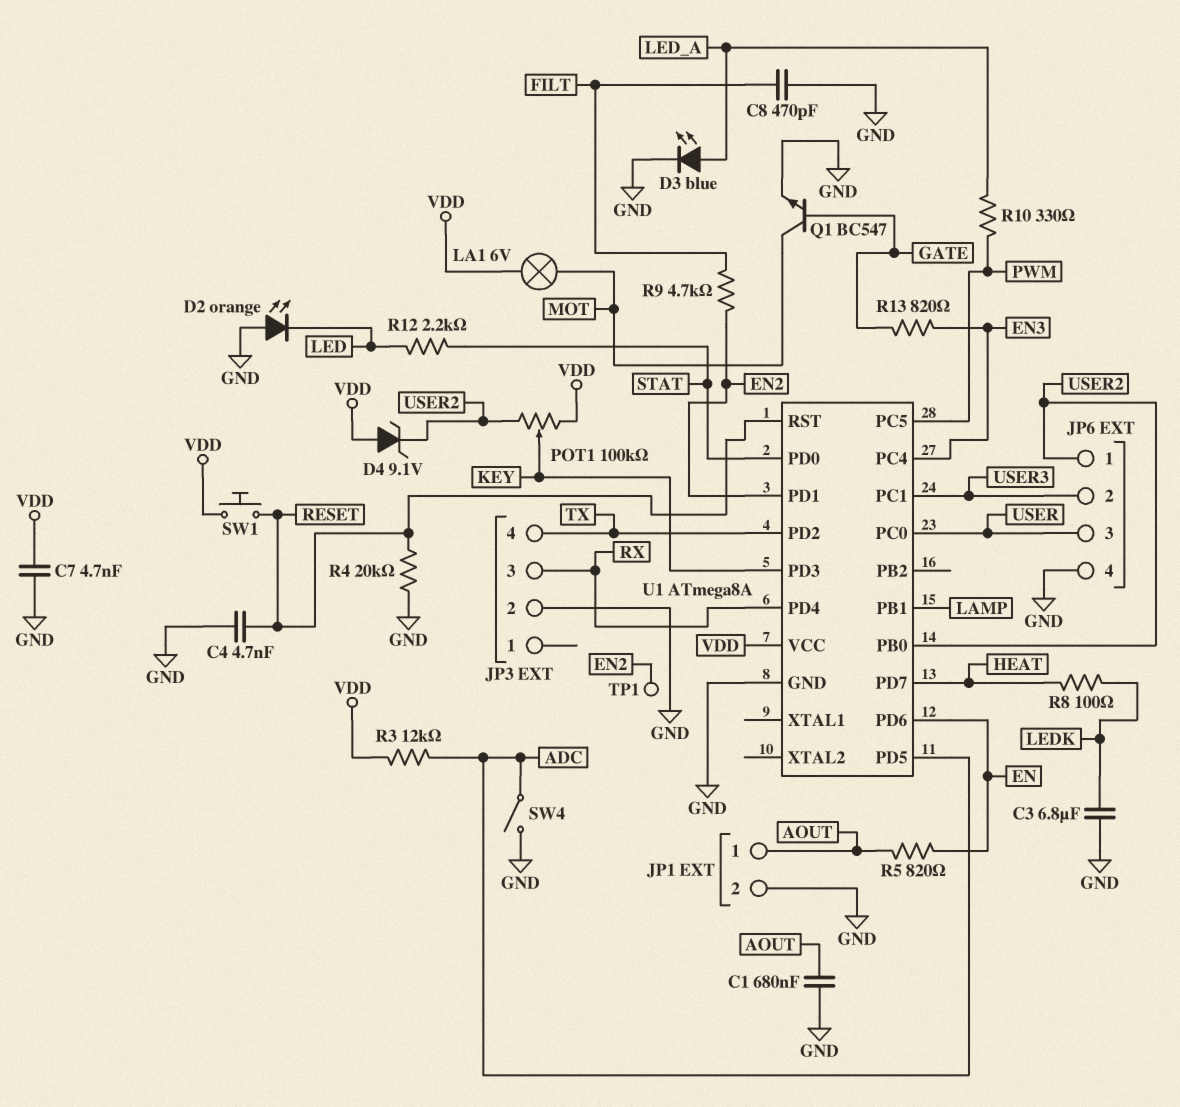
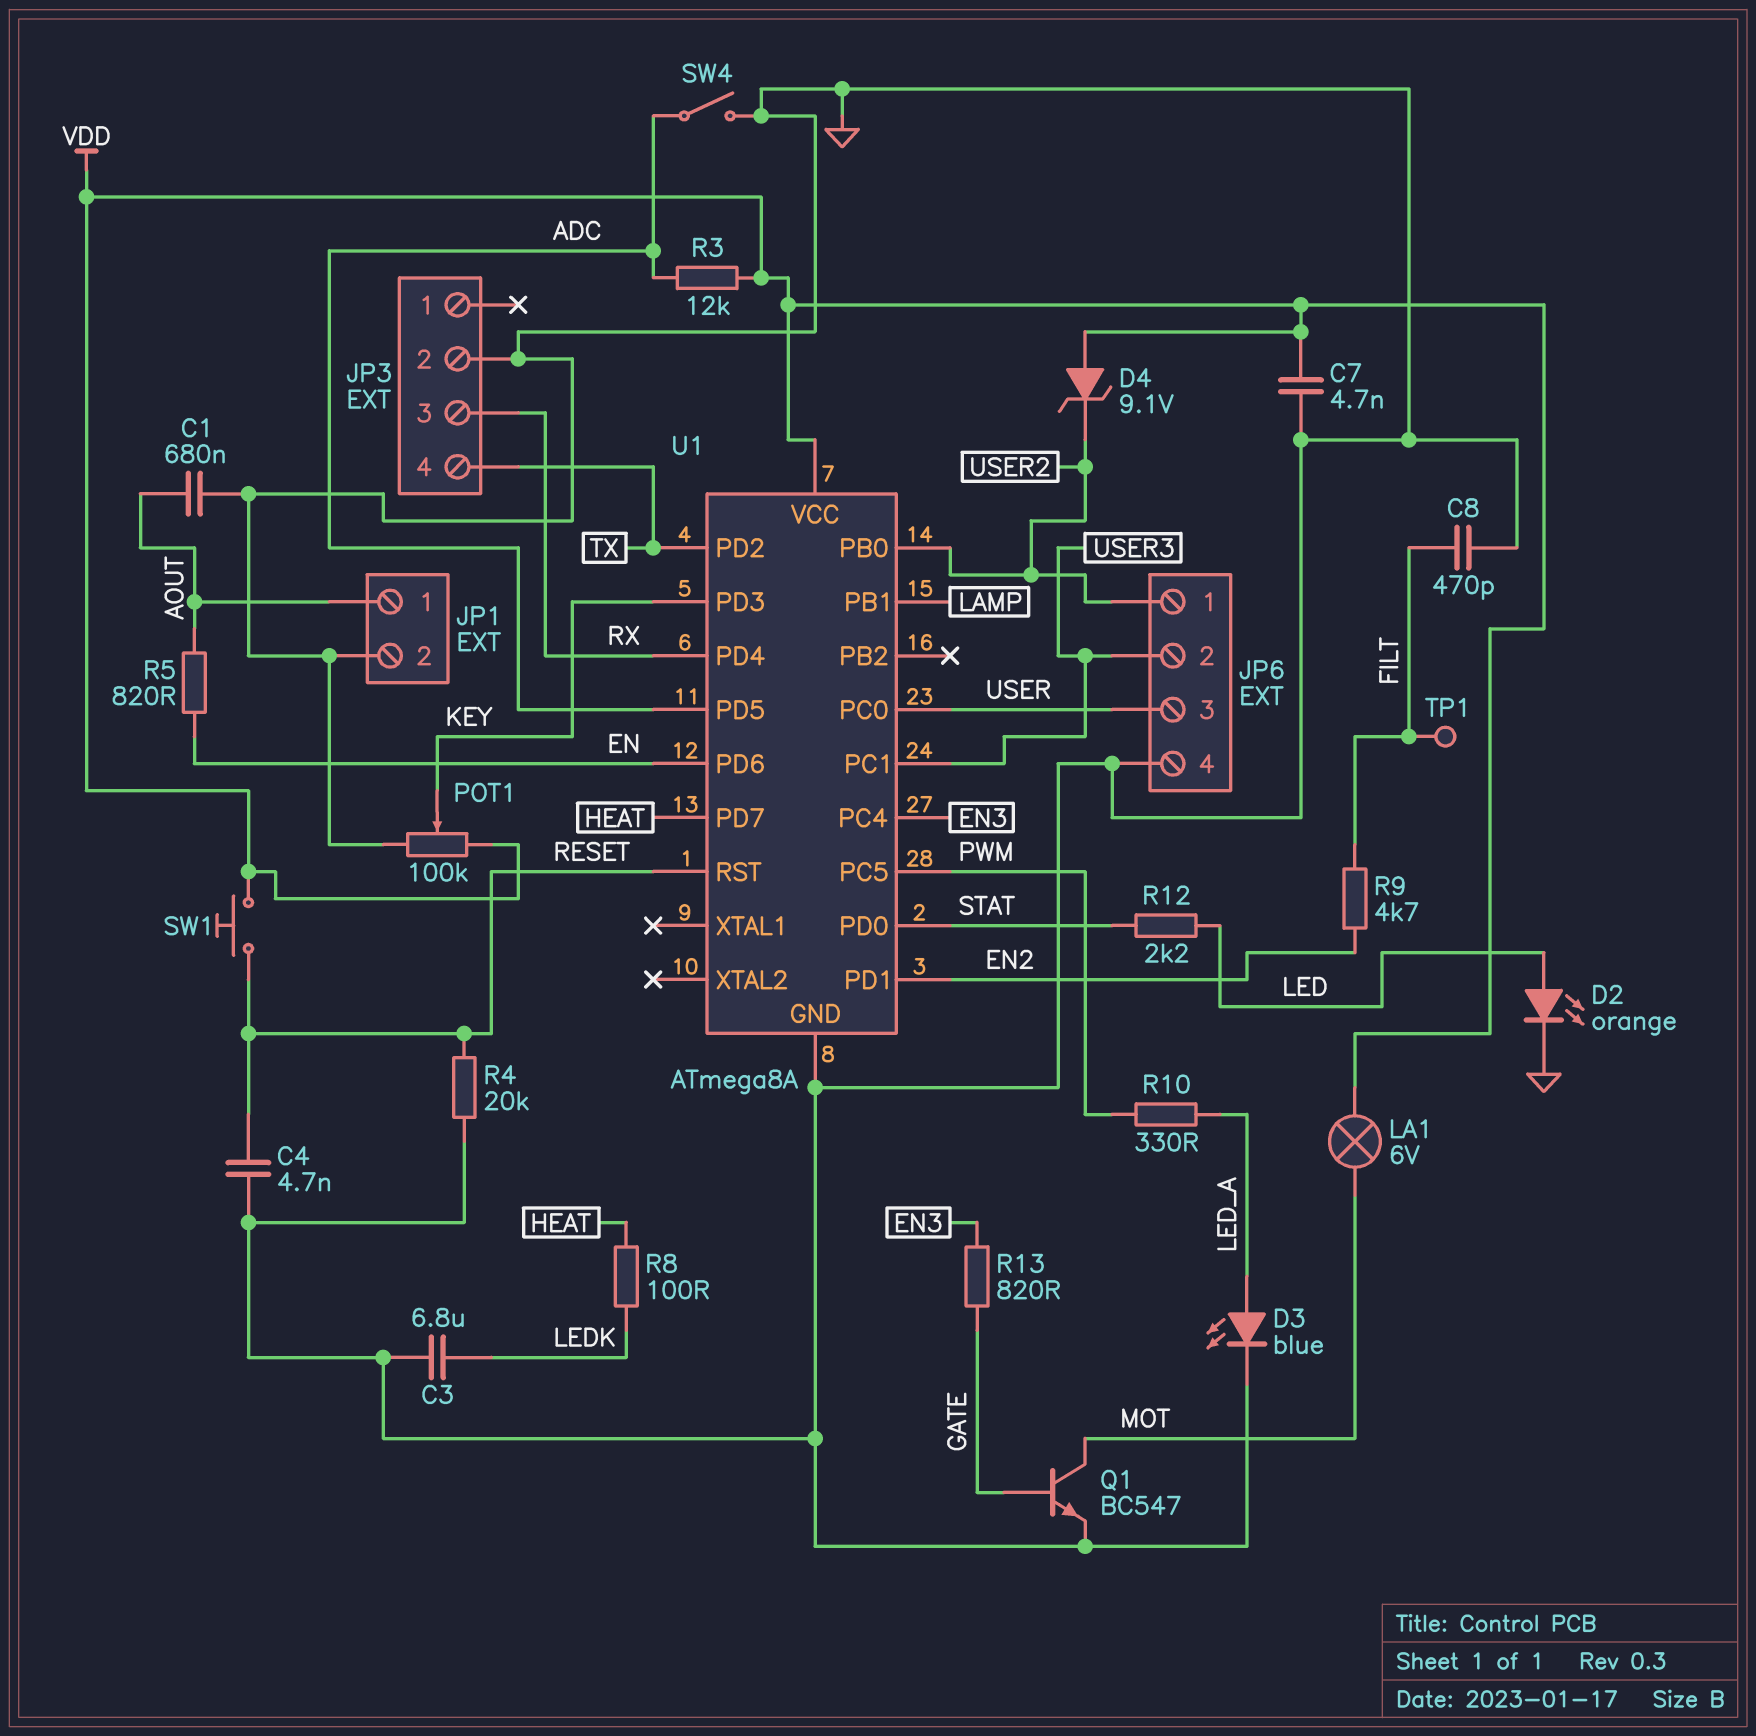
D2: LED orange (A GND, K LED) -> LED orange (A LED, K GND)
POT1: 100k (USER2, VDD, wiper KEY) -> 100k (GND, VDD, wiper KEY)
TP1: test point (EN2) -> test point (FILT)

